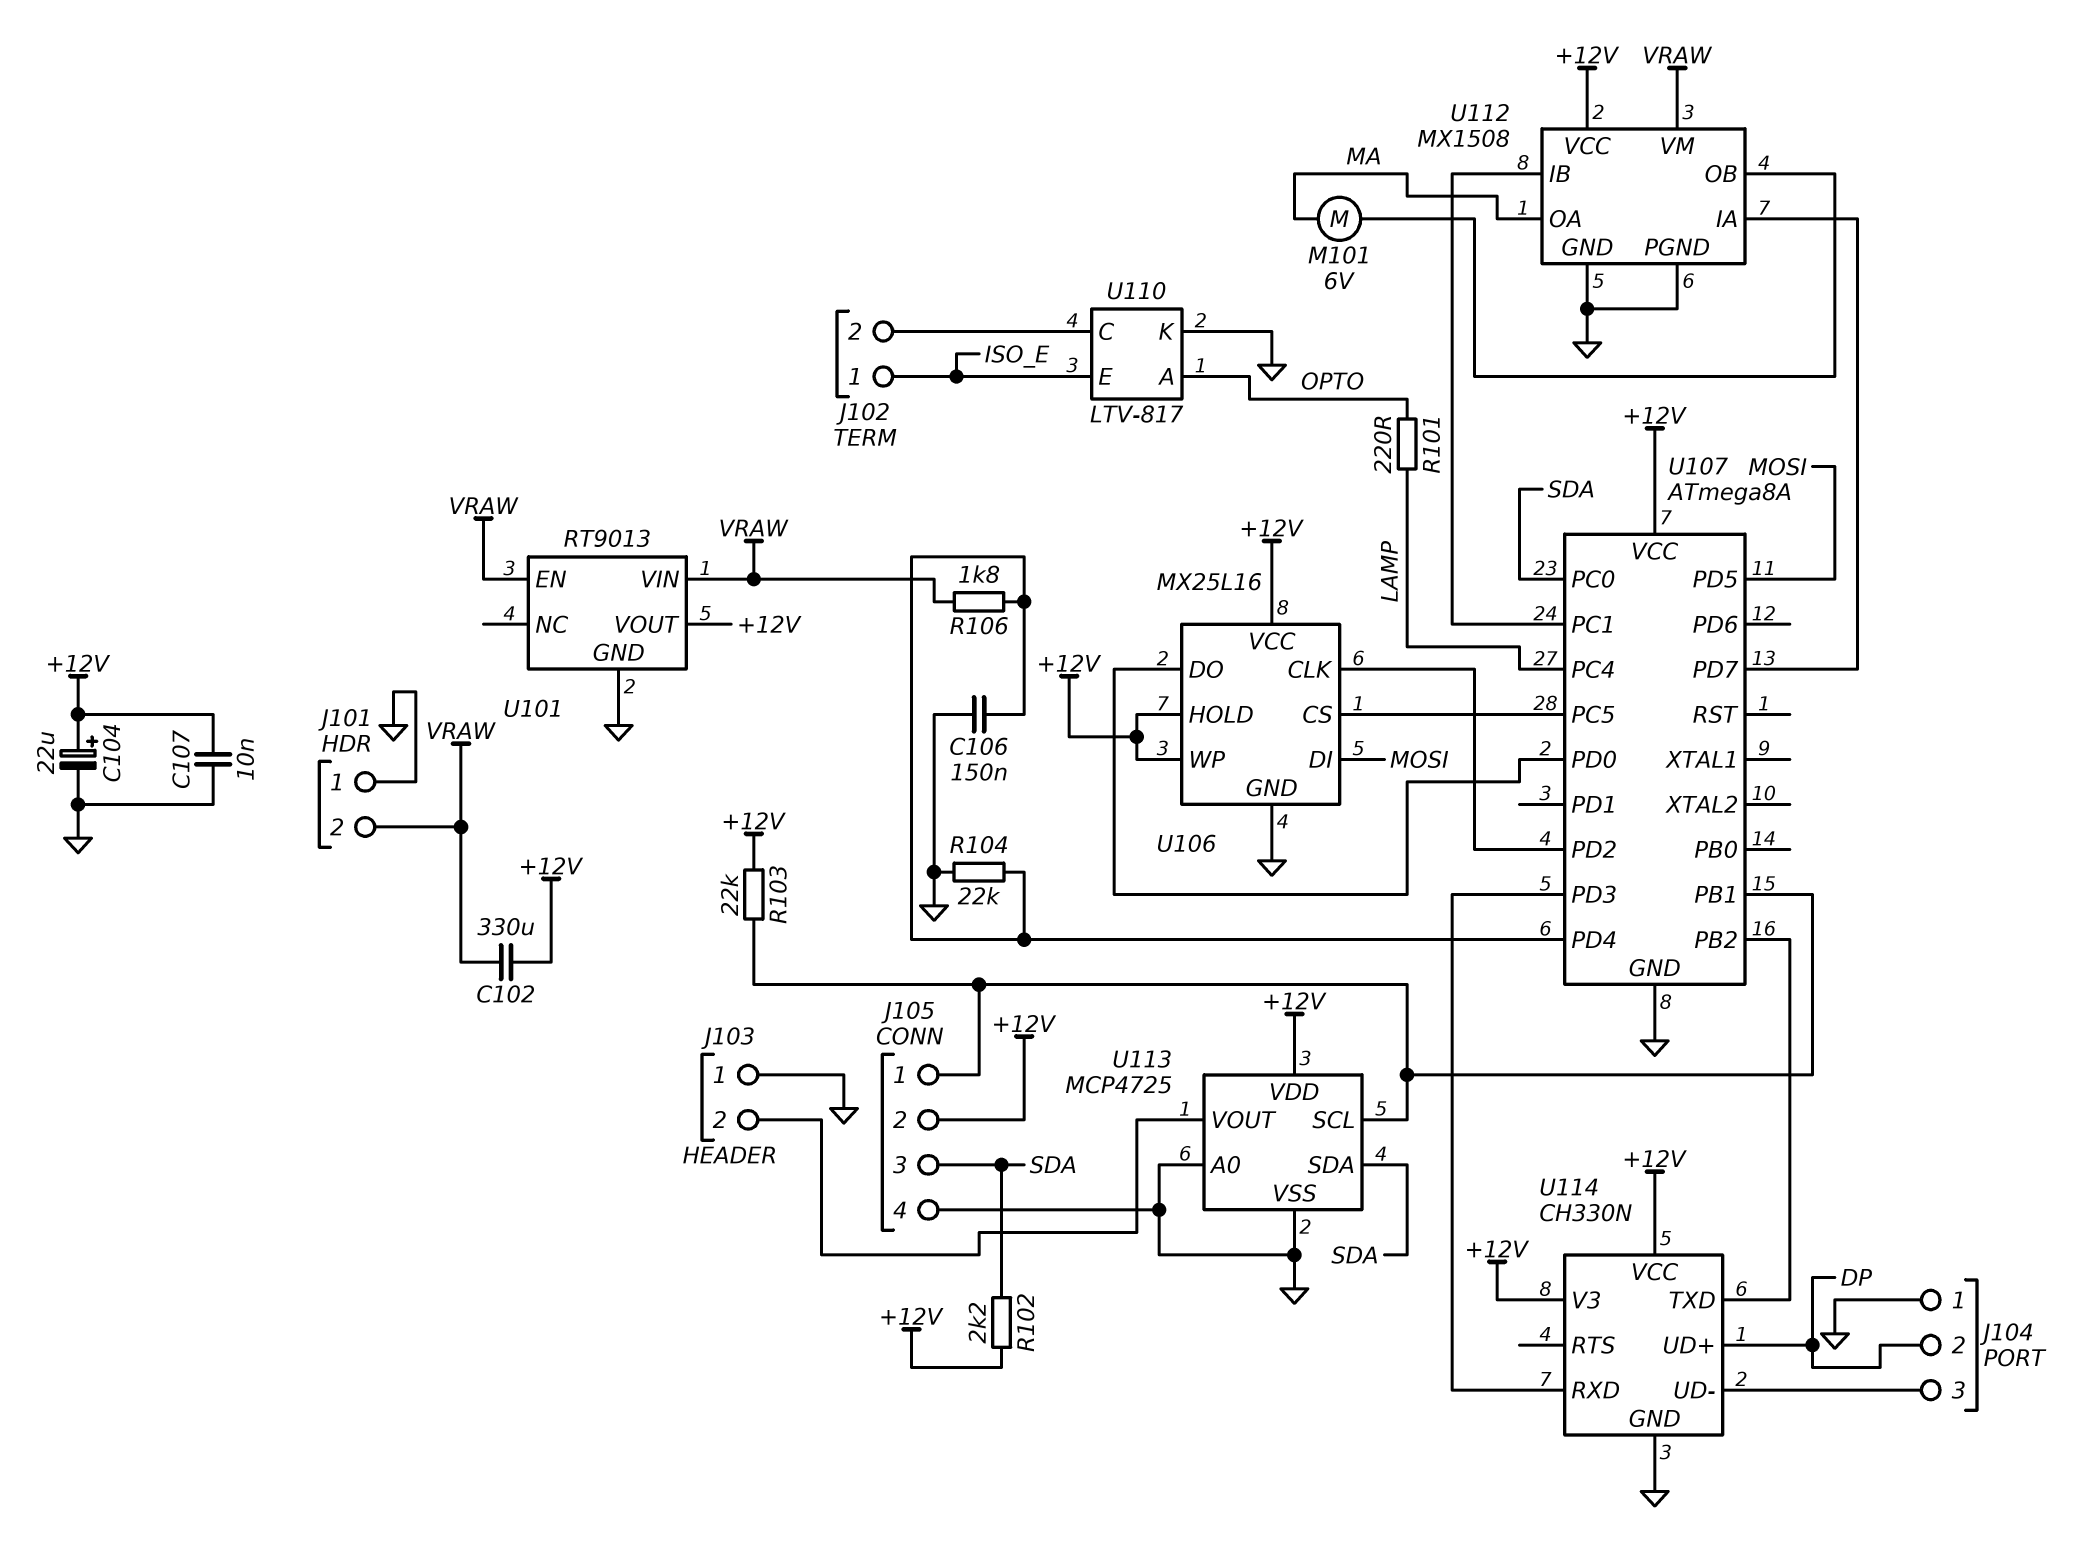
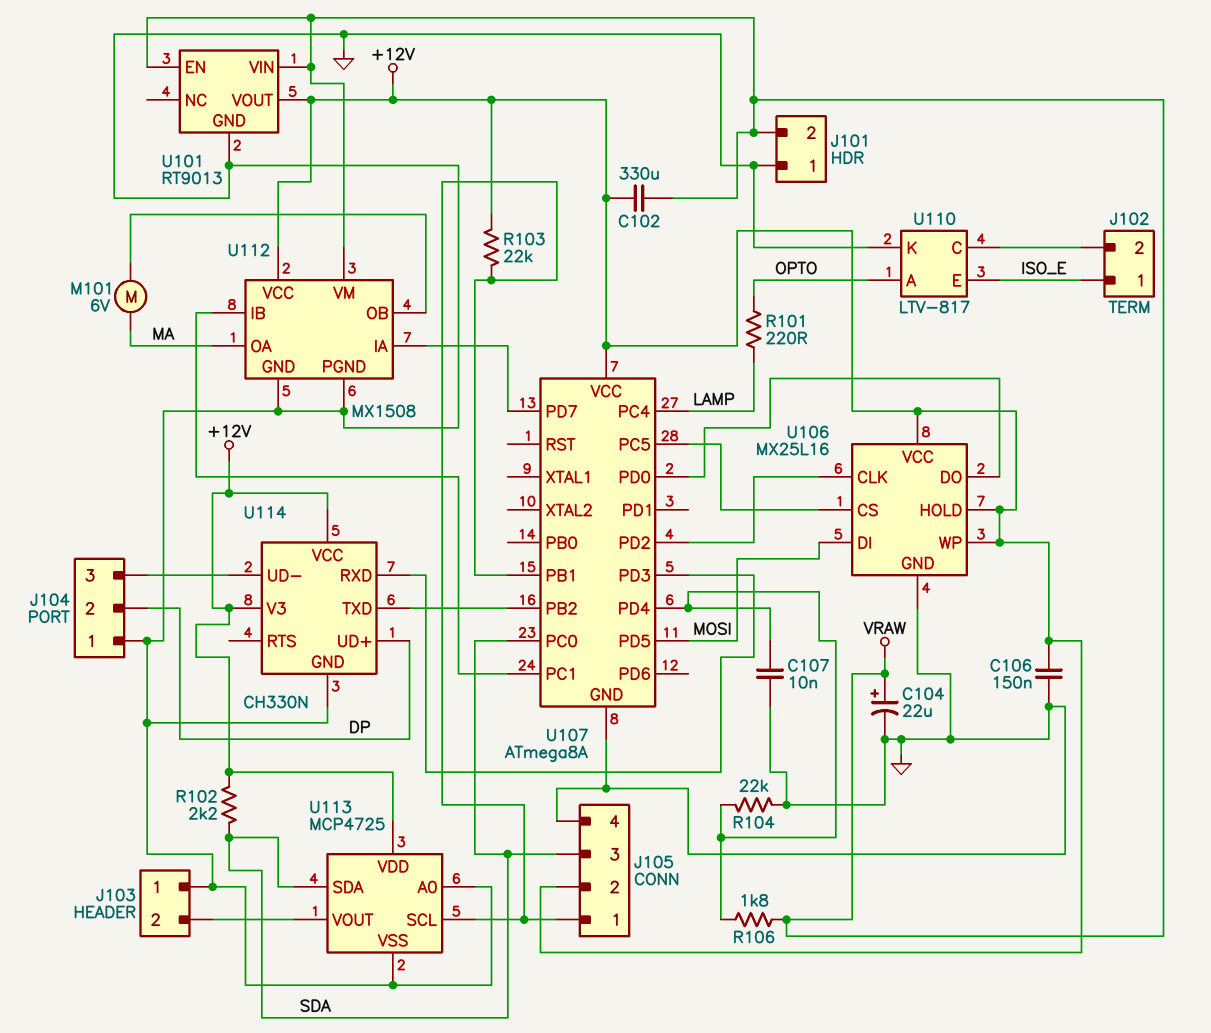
C104: 22uF (plus +12V, minus GND) -> 22uF (plus VRAW, minus GND)
C106: 150nF (GND, U107/PD4) -> 150nF (+12V, GND)
C107: 10nF (+12V, GND) -> 10nF (GND, U107/PD4)

